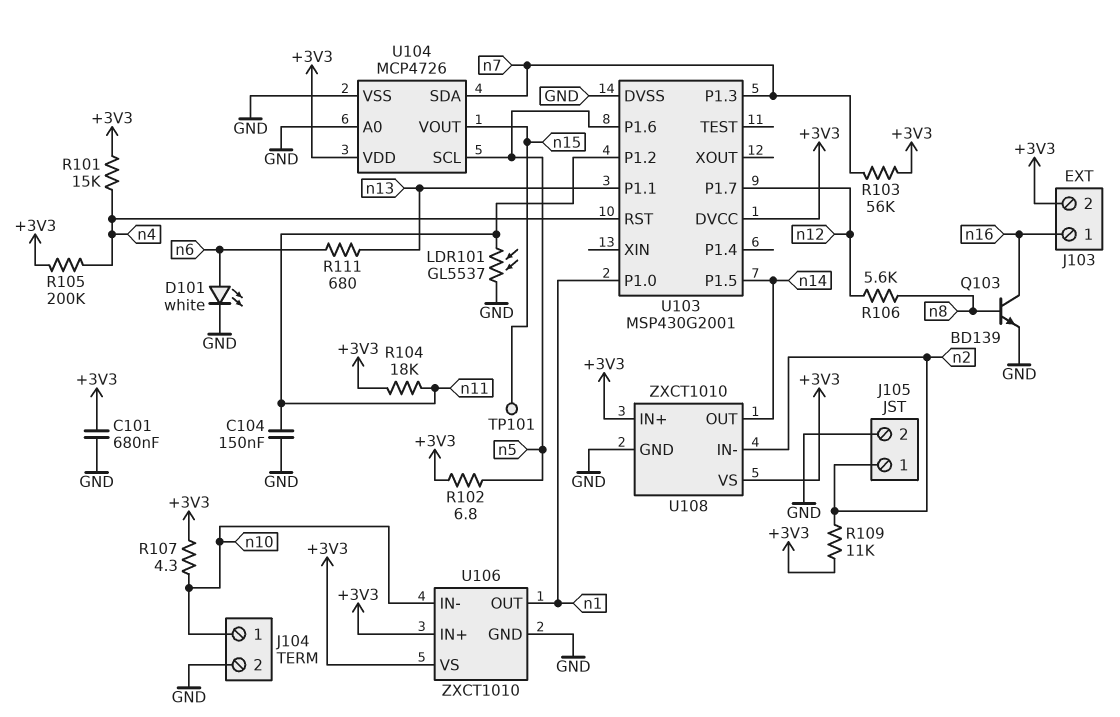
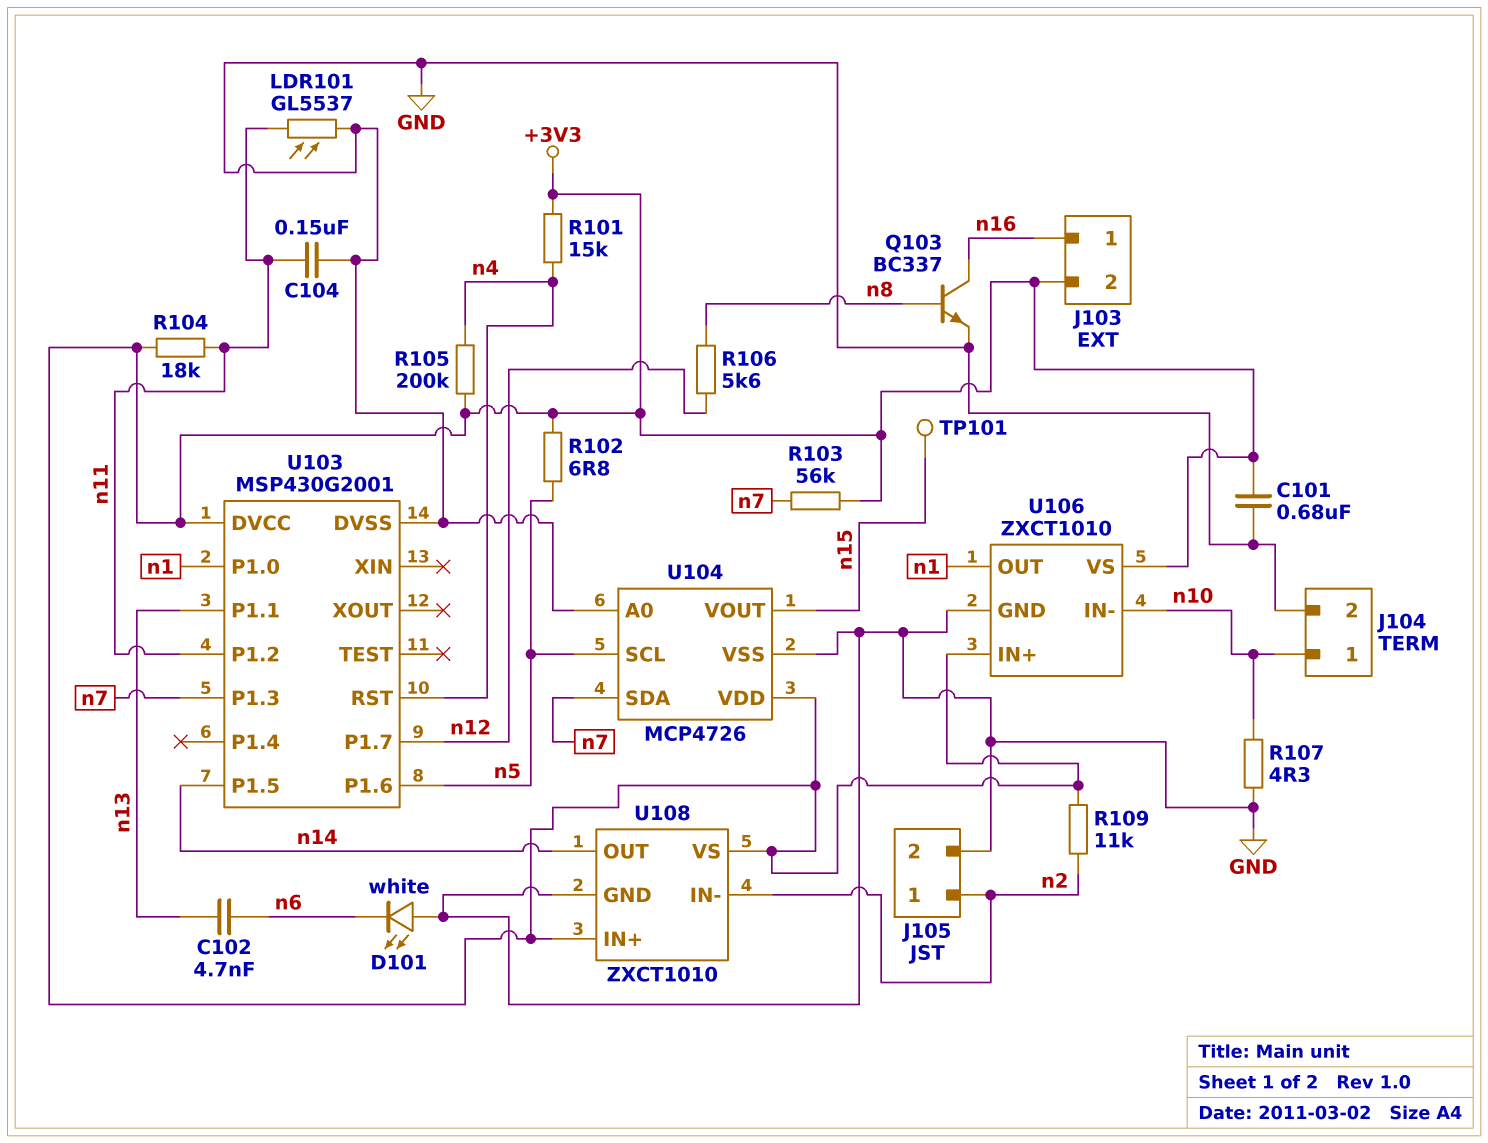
C102: none -> 4.7nF (n6, n13)
D101: LED white (A n6, K GND) -> LED white (A GND, K n6)
Q103: NPN BD139 (B n8, C n16, E GND) -> NPN BC337 (B n8, C n16, E GND)
R107: 4.3 (+3V3, n10) -> 4.3 (GND, n10)
R111: 680 (n6, n13) -> none

